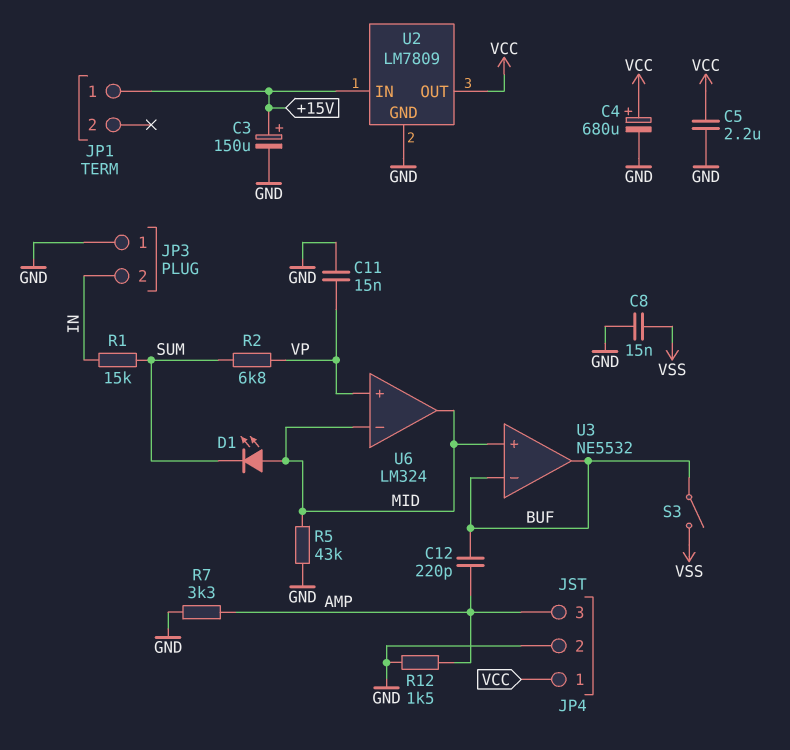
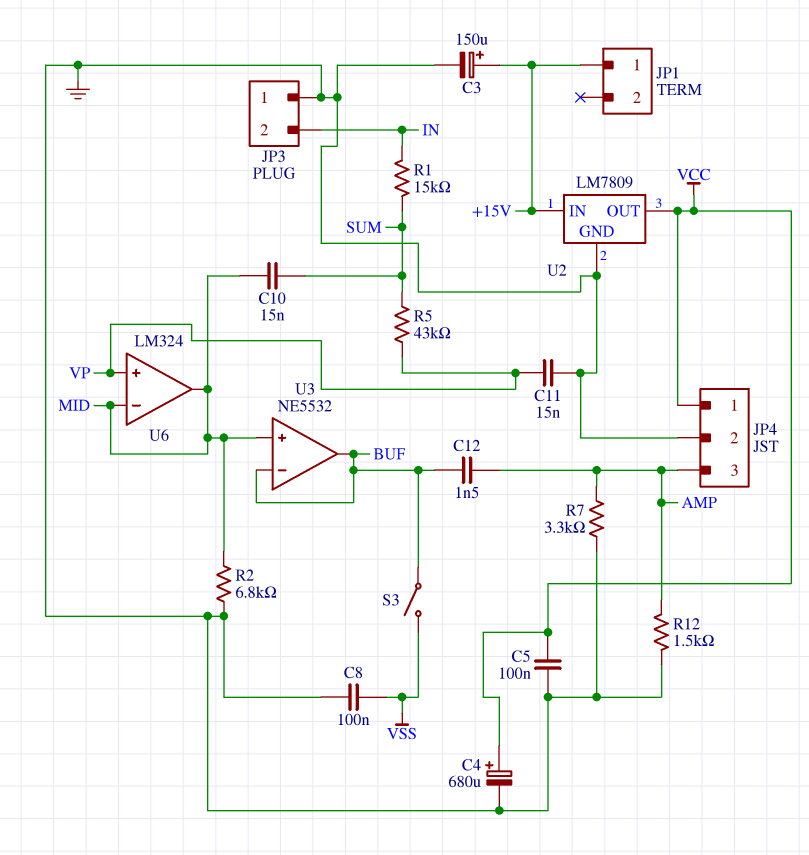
C5: 2.2uF (GND, VCC) -> 100nF (GND, VCC)
C8: 15nF (GND, VSS) -> 100nF (GND, VSS)
C10: none -> 15nF (MID, SUM)
C12: 220pF (AMP, BUF) -> 1.5nF (AMP, BUF)
D1: LED (A MID, K SUM) -> none
R2: 6.8k (SUM, VP) -> 6.8k (GND, MID)
R5: 43k (GND, MID) -> 43k (SUM, VP)

